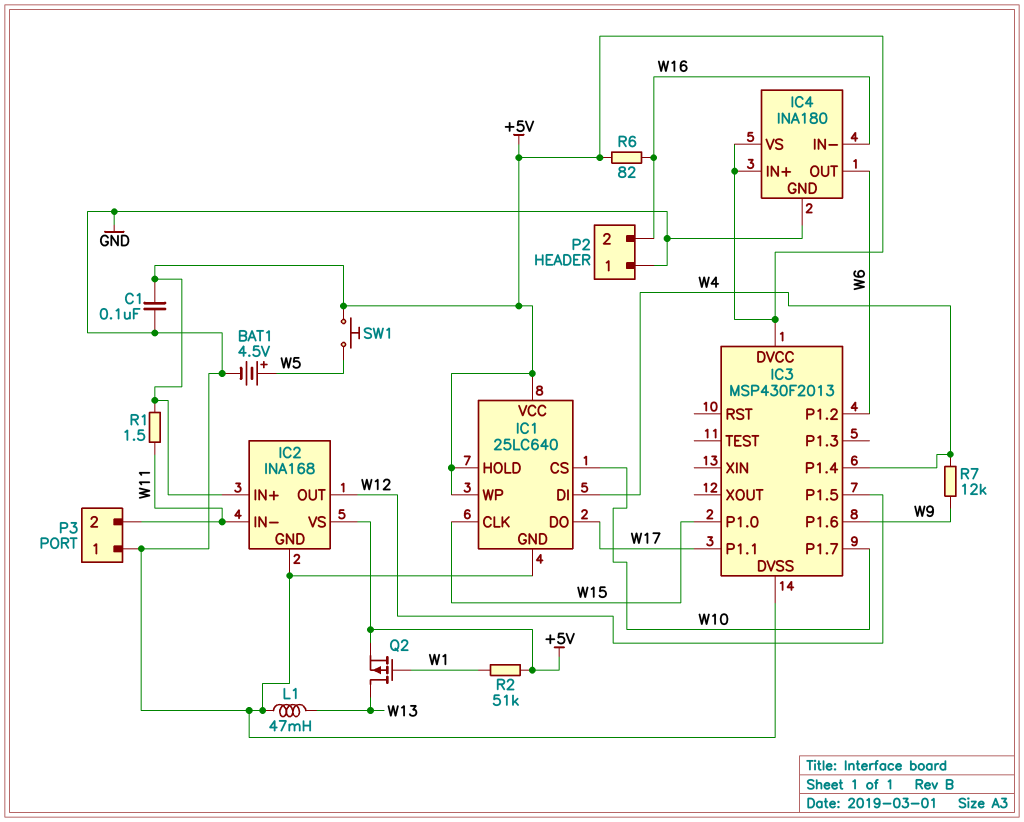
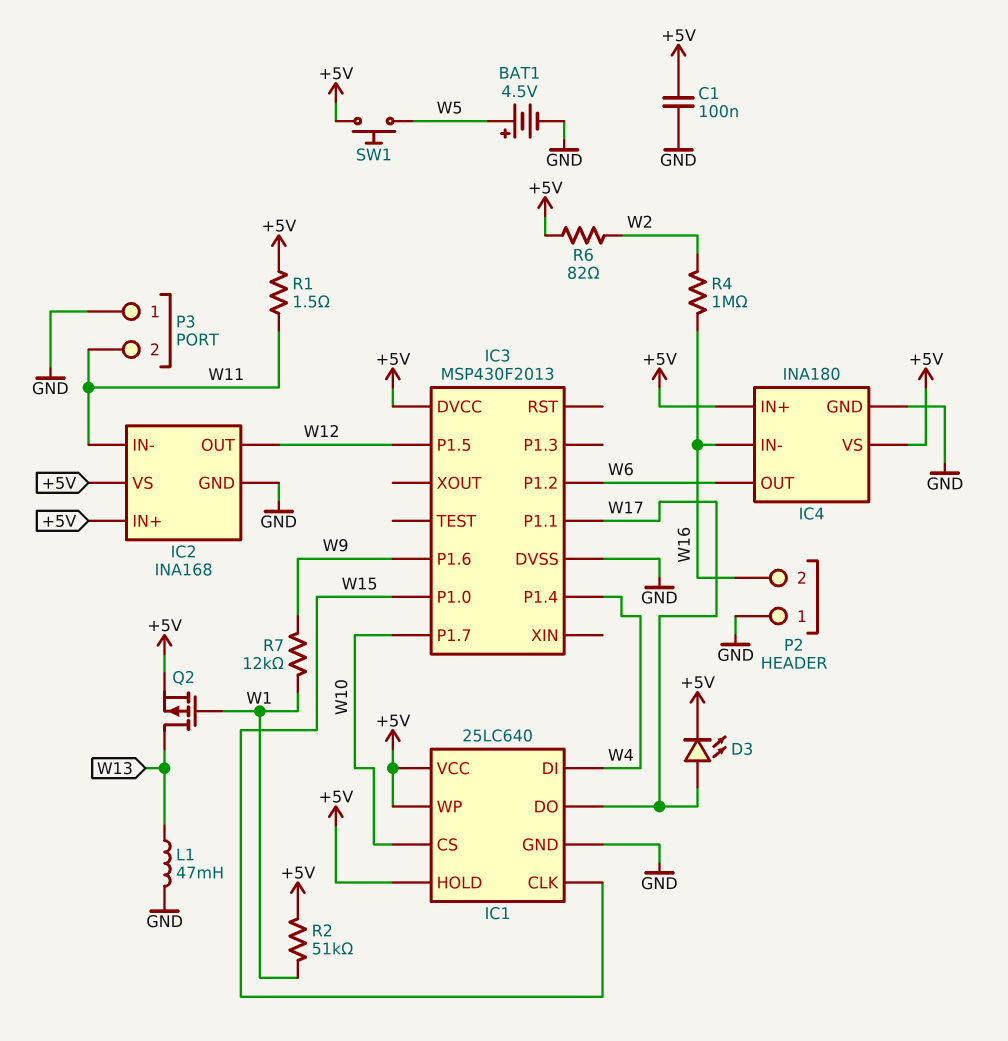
D3: none -> LED (A W17, K +5V)
R4: none -> 1M (W2, W16)
R6: 82 (+5V, W16) -> 82 (+5V, W2)
R7: 12k (W4, W9) -> 12k (W1, W9)

